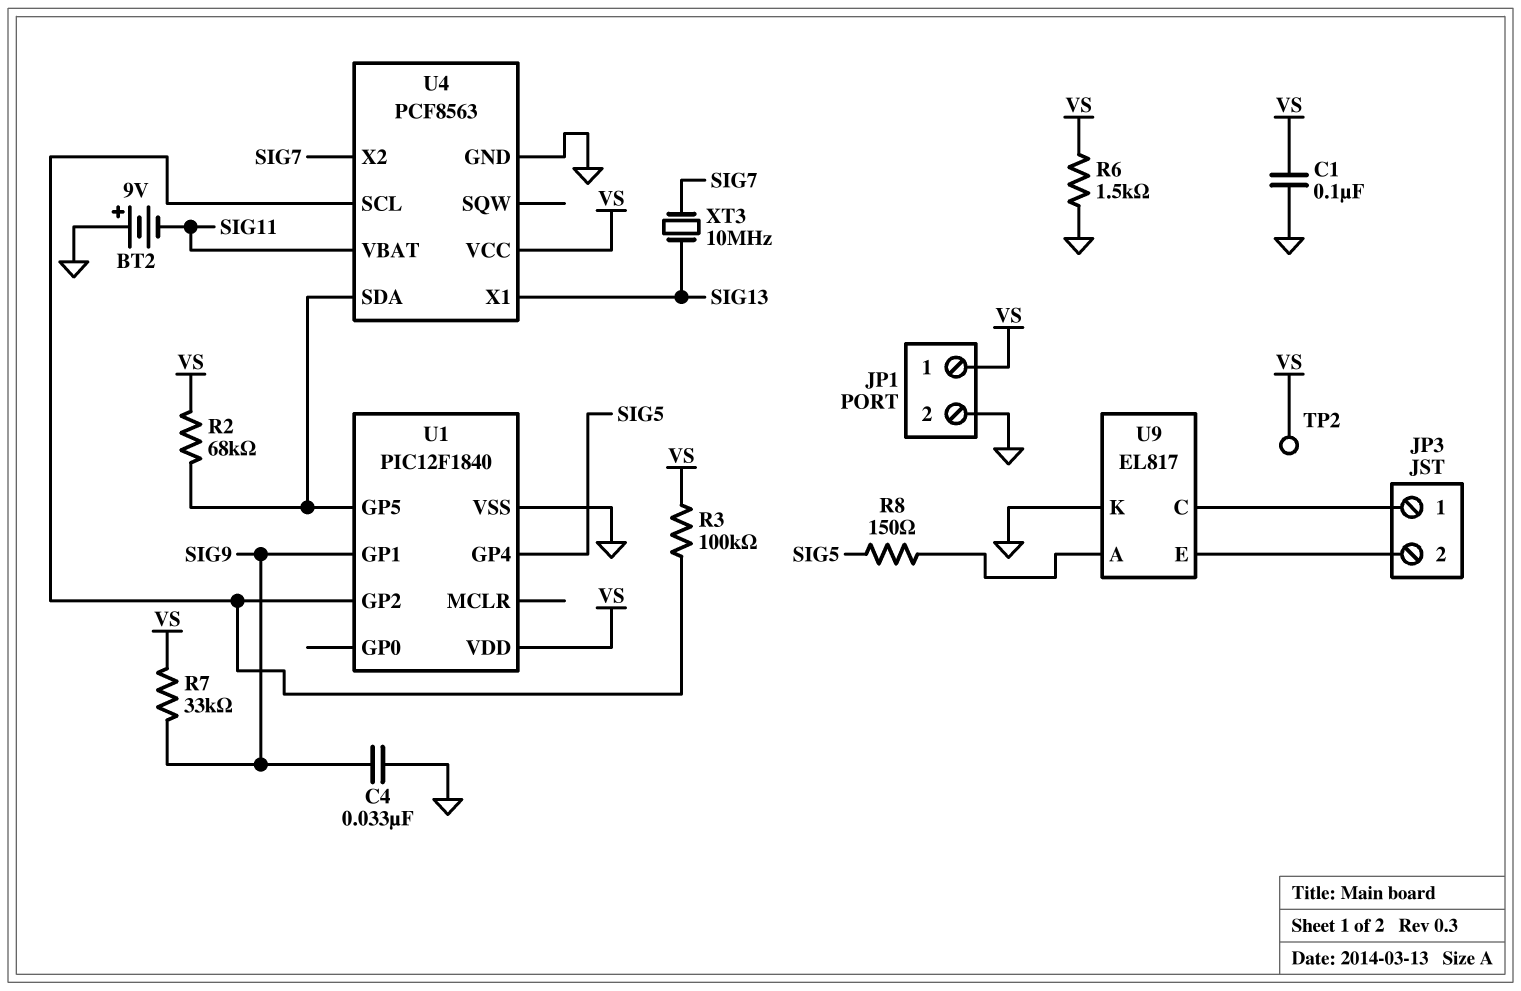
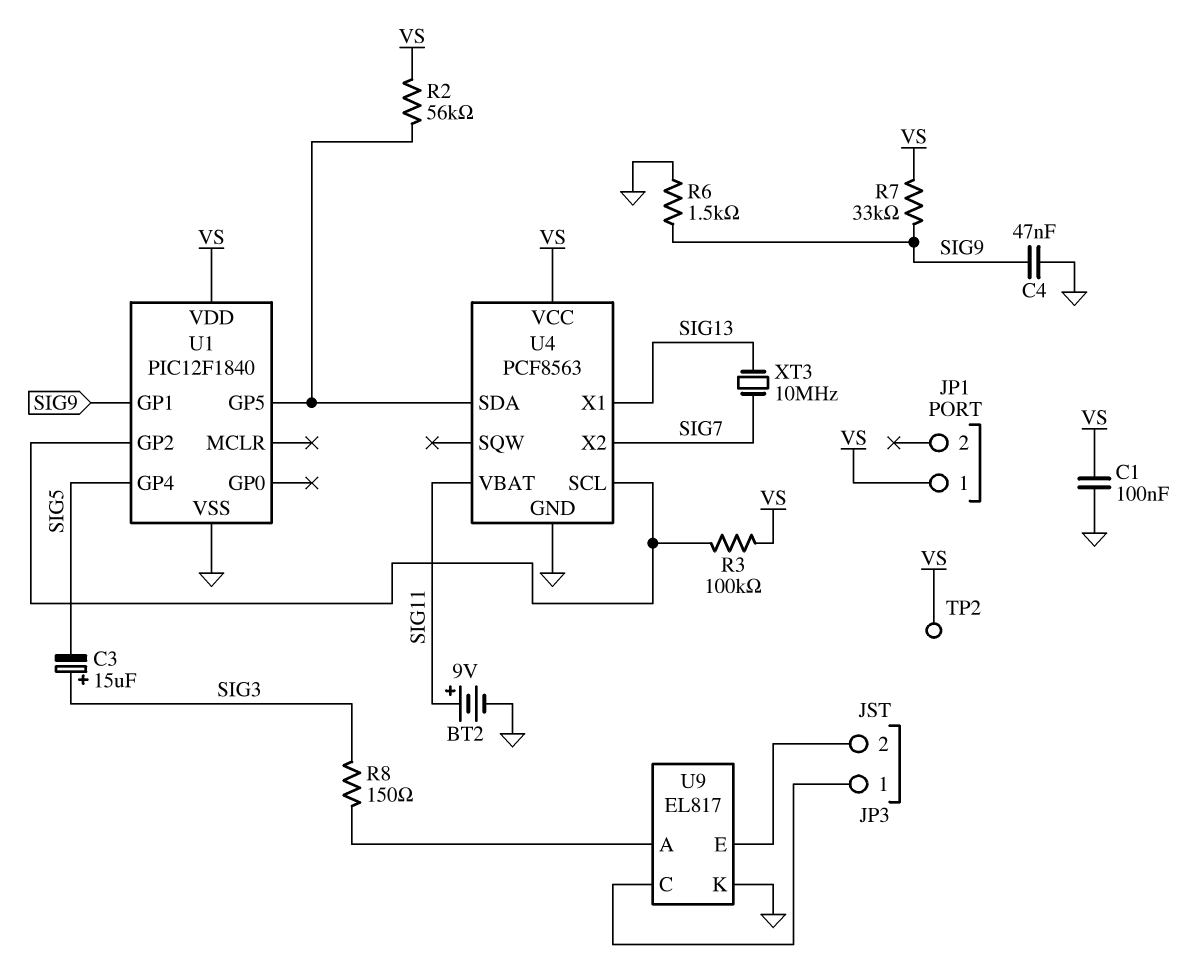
BT2: 9V (plus GND, minus SIG11) -> 9V (plus SIG11, minus GND)
C3: none -> 15uF (plus SIG3, minus SIG5)
C4: 33nF (GND, SIG9) -> 47nF (GND, SIG9)
JP1 pin 2: GND -> none
R2: 68k (U1/GP5, VS) -> 56k (U1/GP5, VS)
R6: 1.5k (GND, VS) -> 1.5k (GND, SIG9)
R8: 150 (SIG5, U9/A) -> 150 (SIG3, U9/A)

